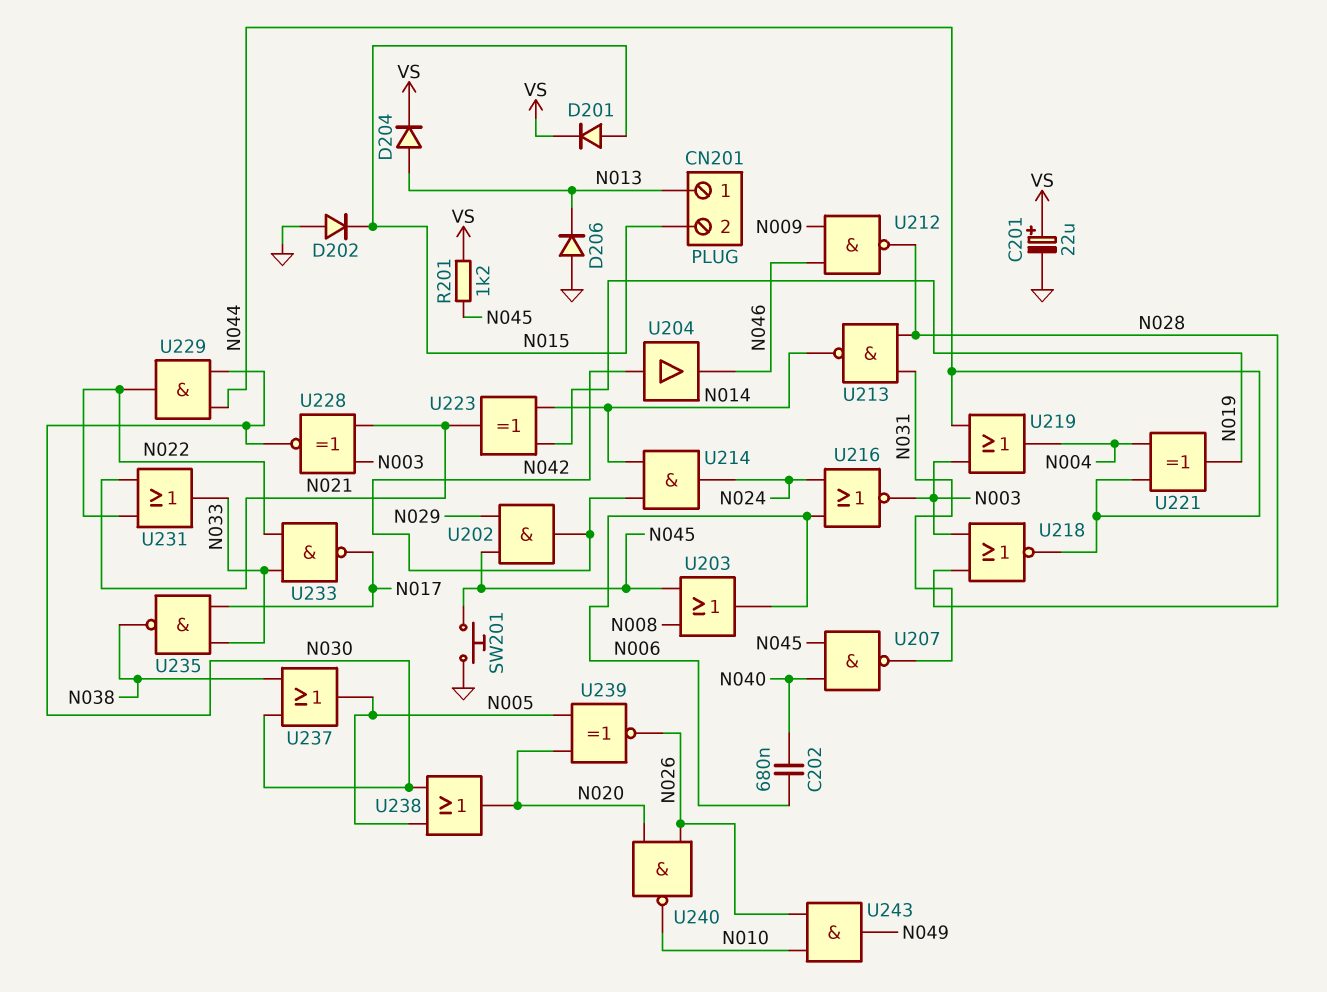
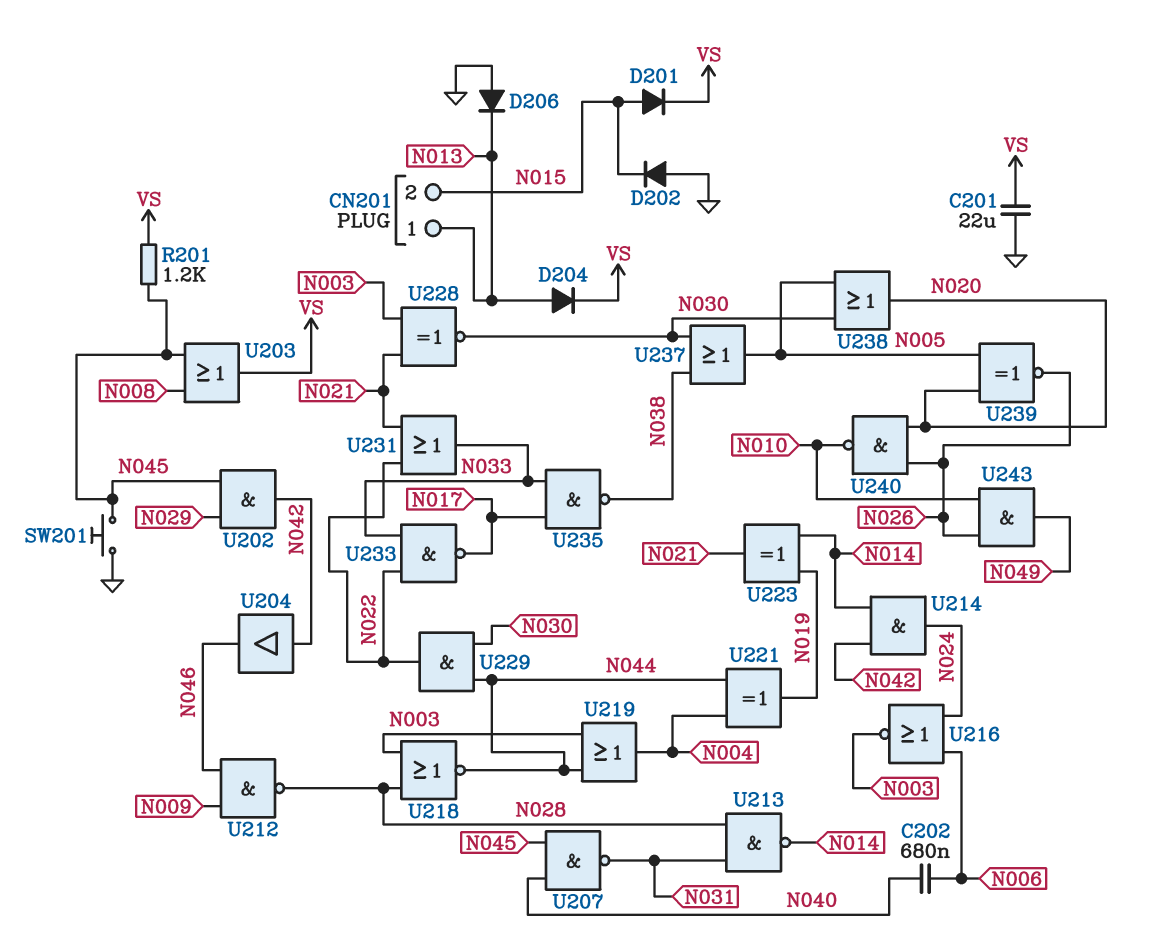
C201: 22uF (plus VS, minus GND) -> 22uF (GND, VS)
U203: OR (in N008, in N045, out N006) -> OR (in N008, in N045, out VS)

